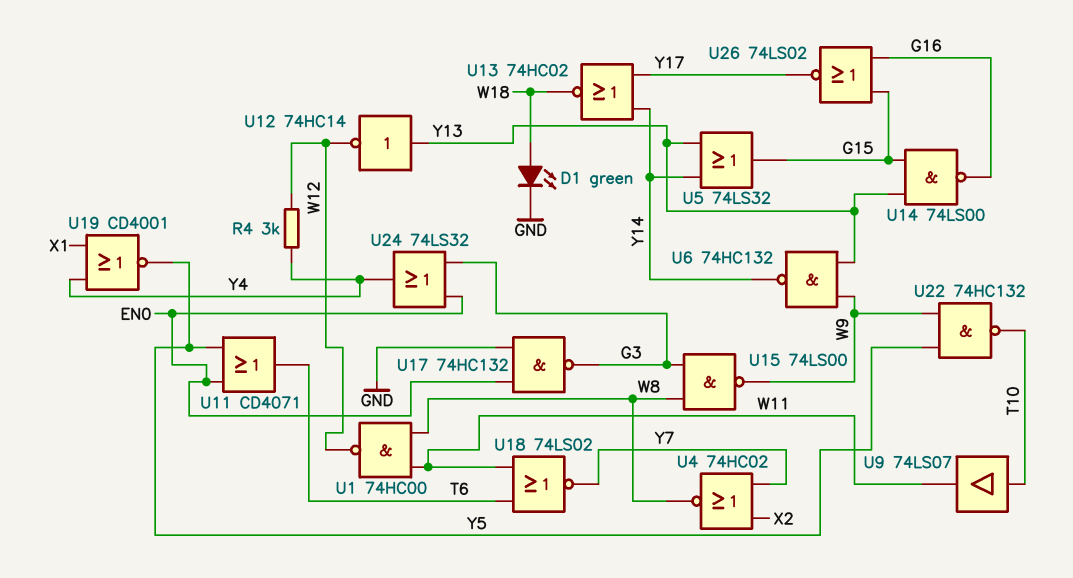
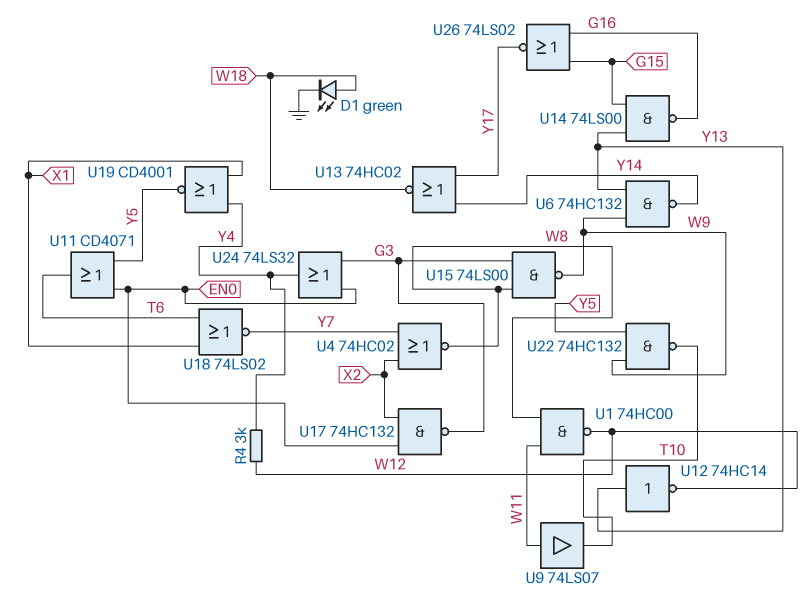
U5: OR 74LS32 (in Y13, in Y14, out G15) -> none
U9: buffer 74LS07 (in T10, out W11) -> buffer 74LS07 (in W11, out T10)
U17: NAND 74HC132 (in EN0, in GND, out G3) -> NAND 74HC132 (in EN0, in X2, out G3)
U18: NOR 74LS02 (in T6, in W11, out Y7) -> NOR 74LS02 (in T6, in X1, out Y7)

